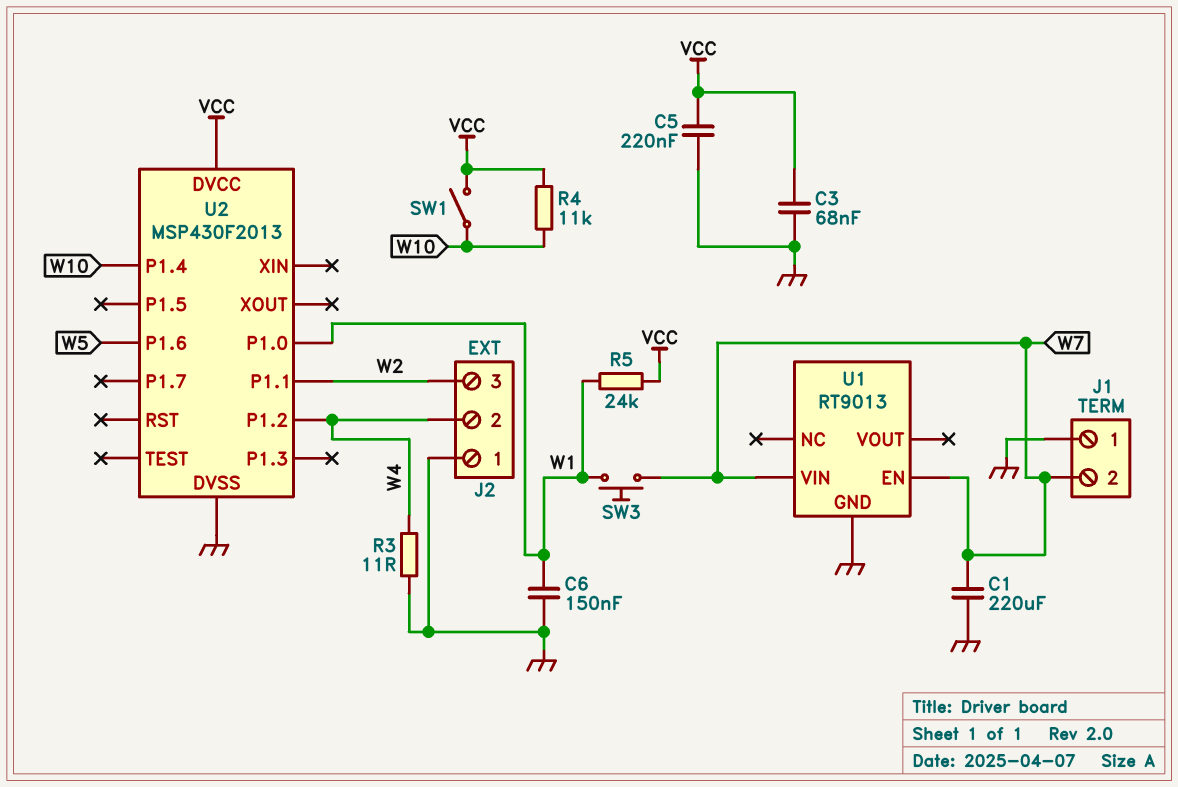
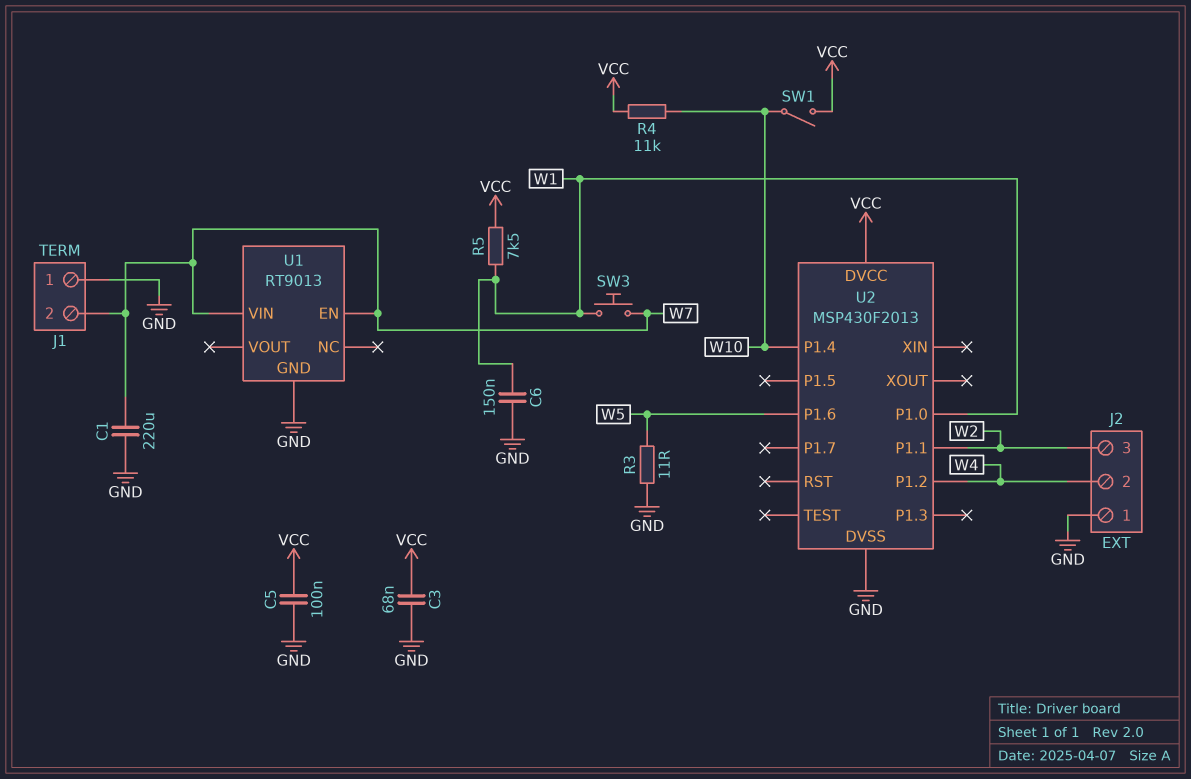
C5: 220nF (GND, VCC) -> 100nF (GND, VCC)
R3: 11 (GND, W4) -> 11 (GND, W5)
R5: 24k (VCC, W1) -> 7.5k (VCC, W1)

